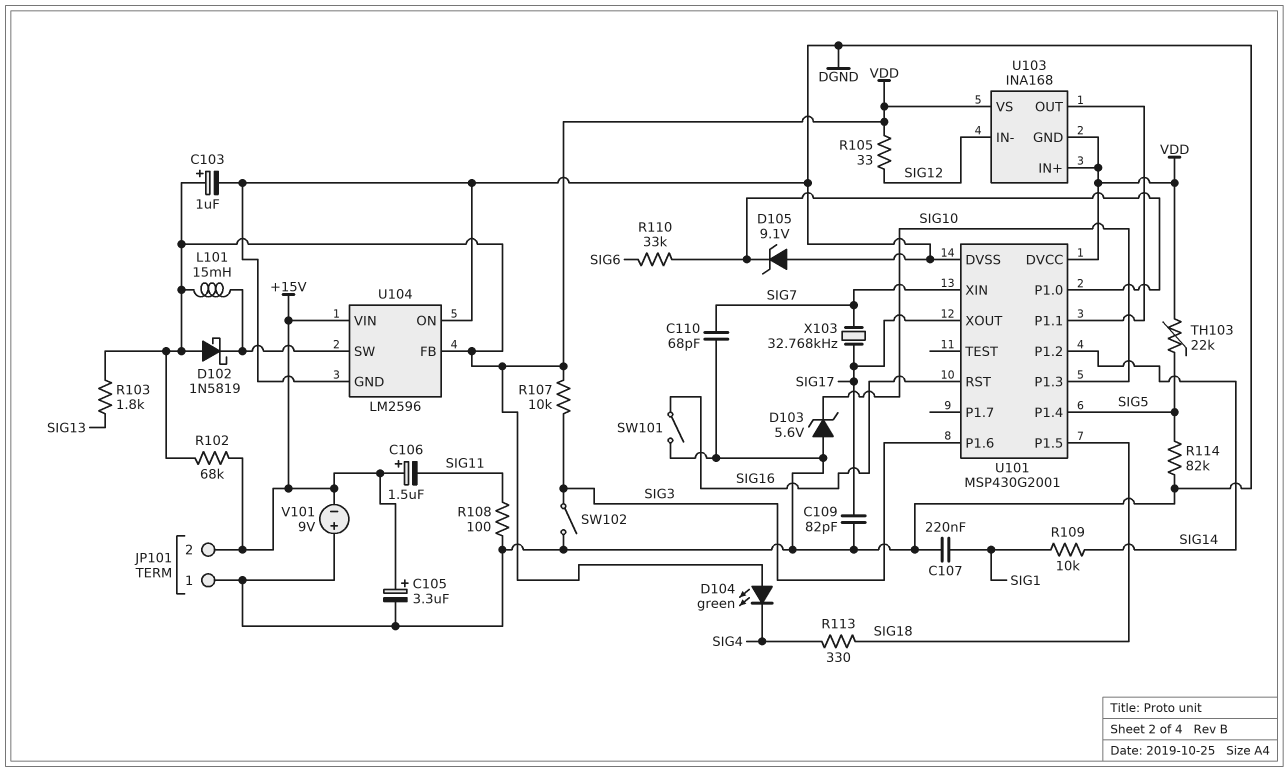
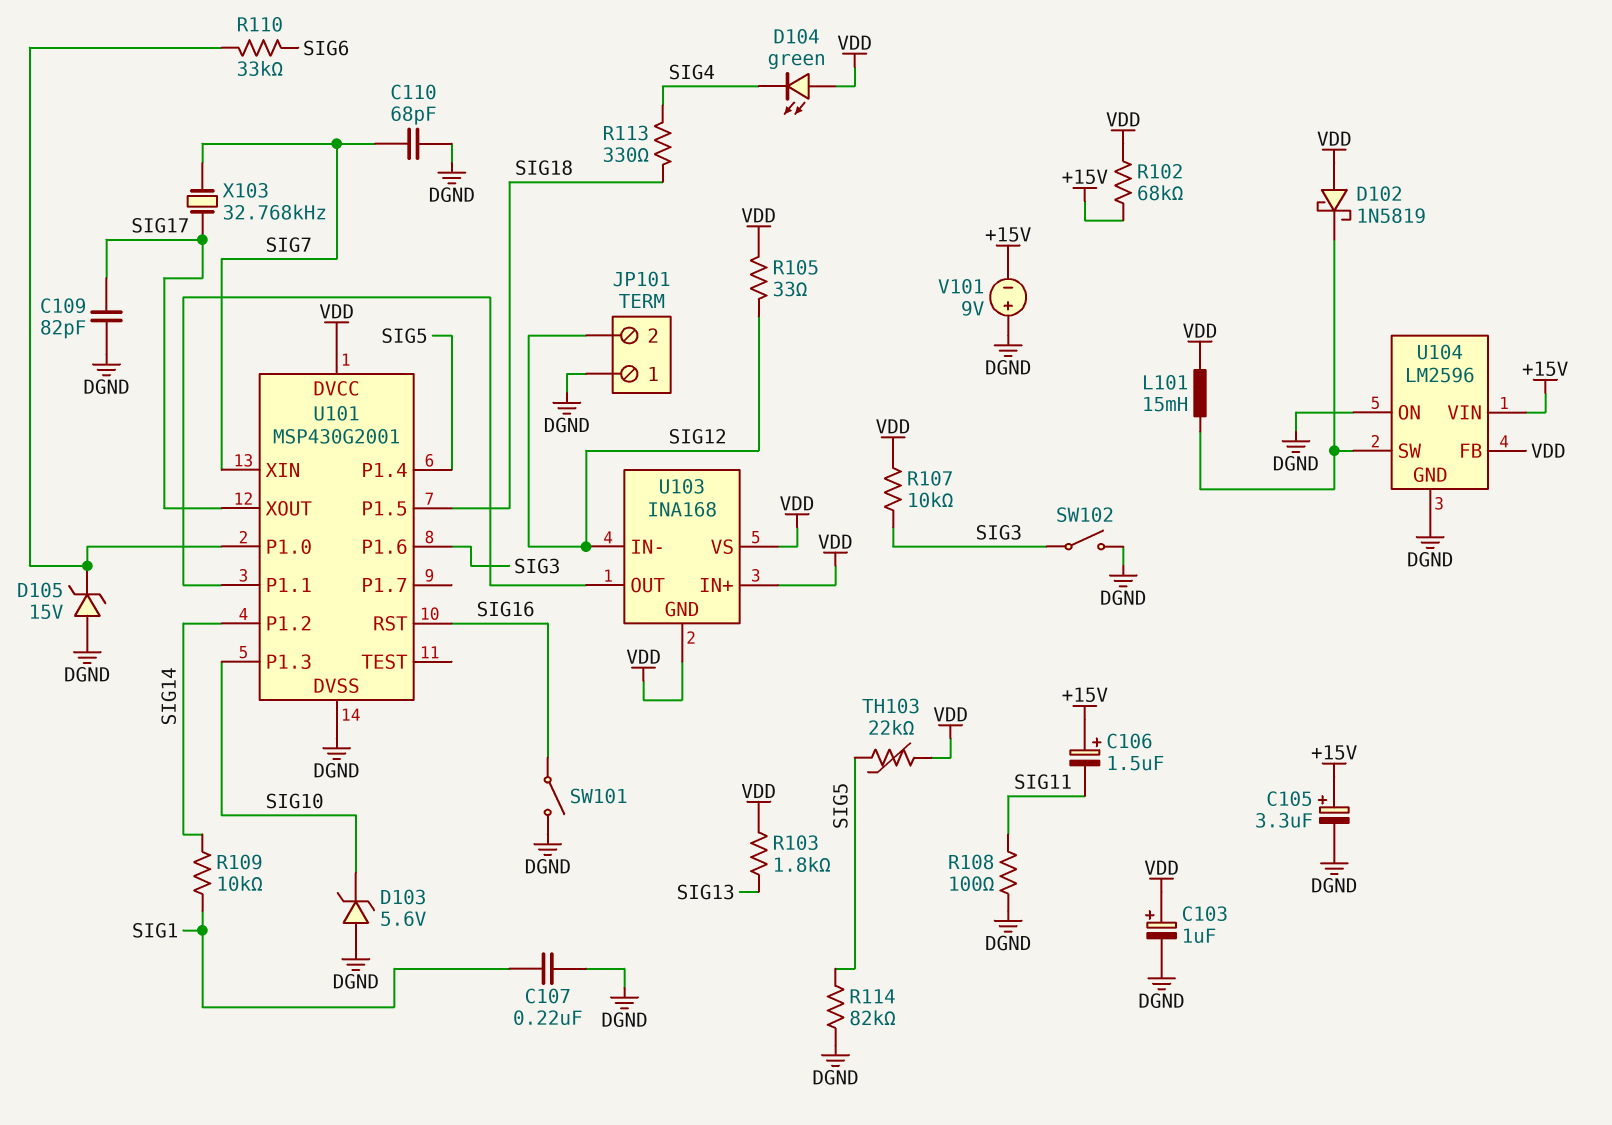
D105: zener 9.1V (A DGND, K U101/P1.0) -> zener 15V (A DGND, K U101/P1.0)
JP101 pin 2: +15V -> SIG12

